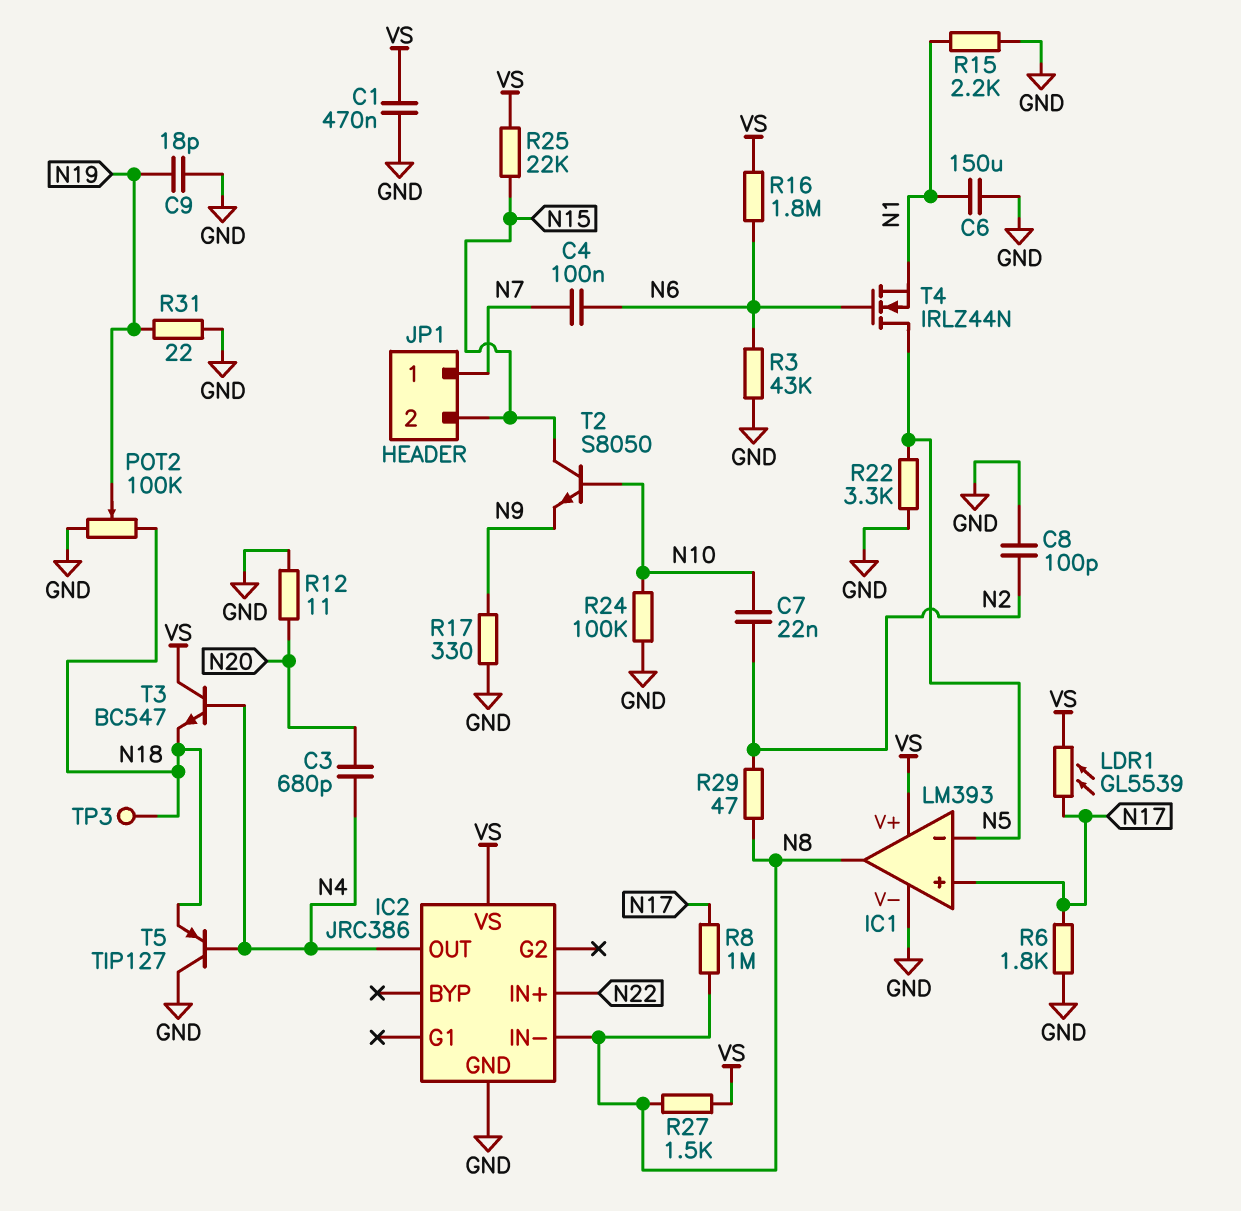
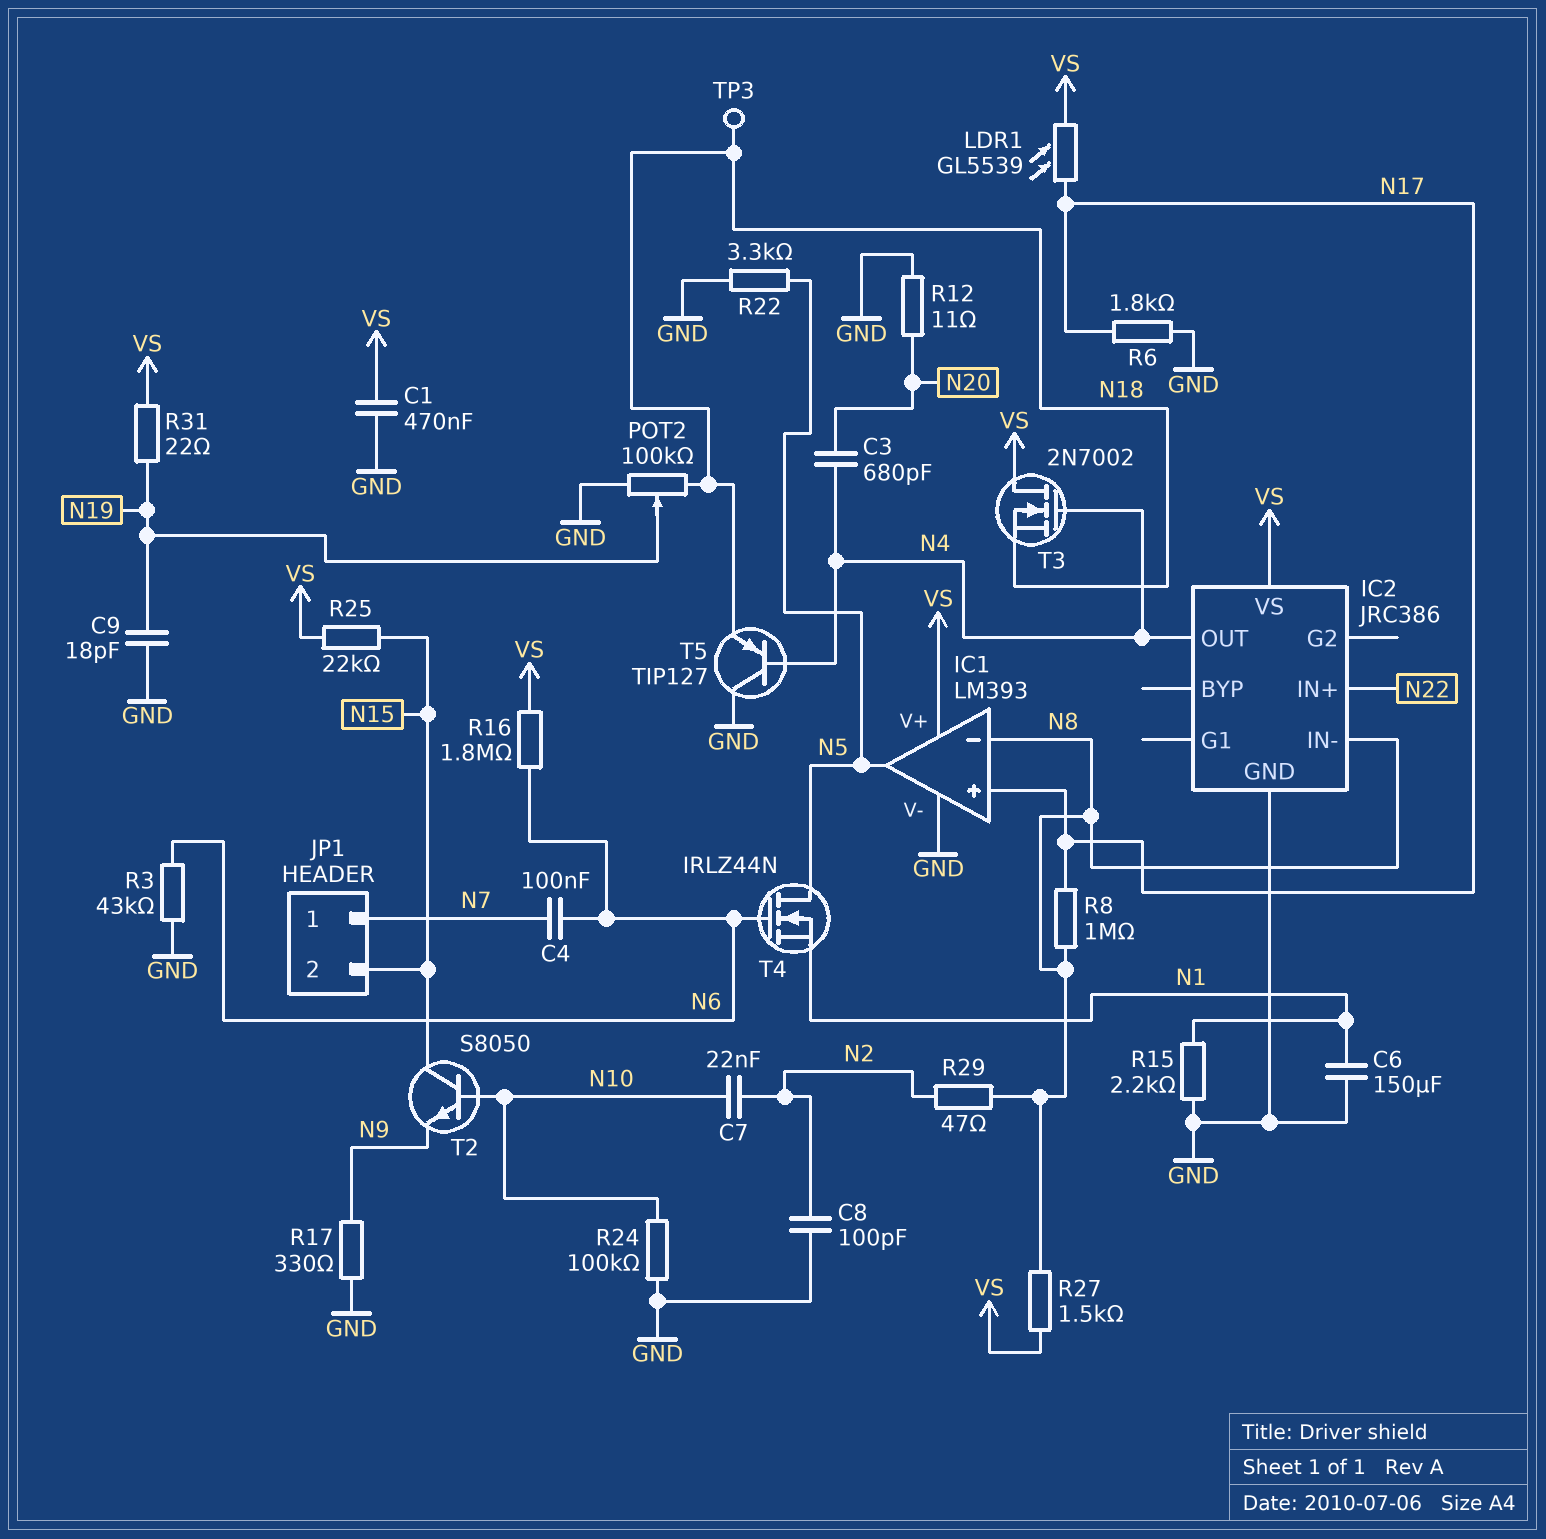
IC1 pin in-: N5 -> N8
IC1 pin out: N8 -> N5
R31: 22 (GND, N19) -> 22 (N19, VS)
T3: NPN BC547 (B N4, C VS, E N18) -> NMOS 2N7002 (G N4, D VS, S N18)

